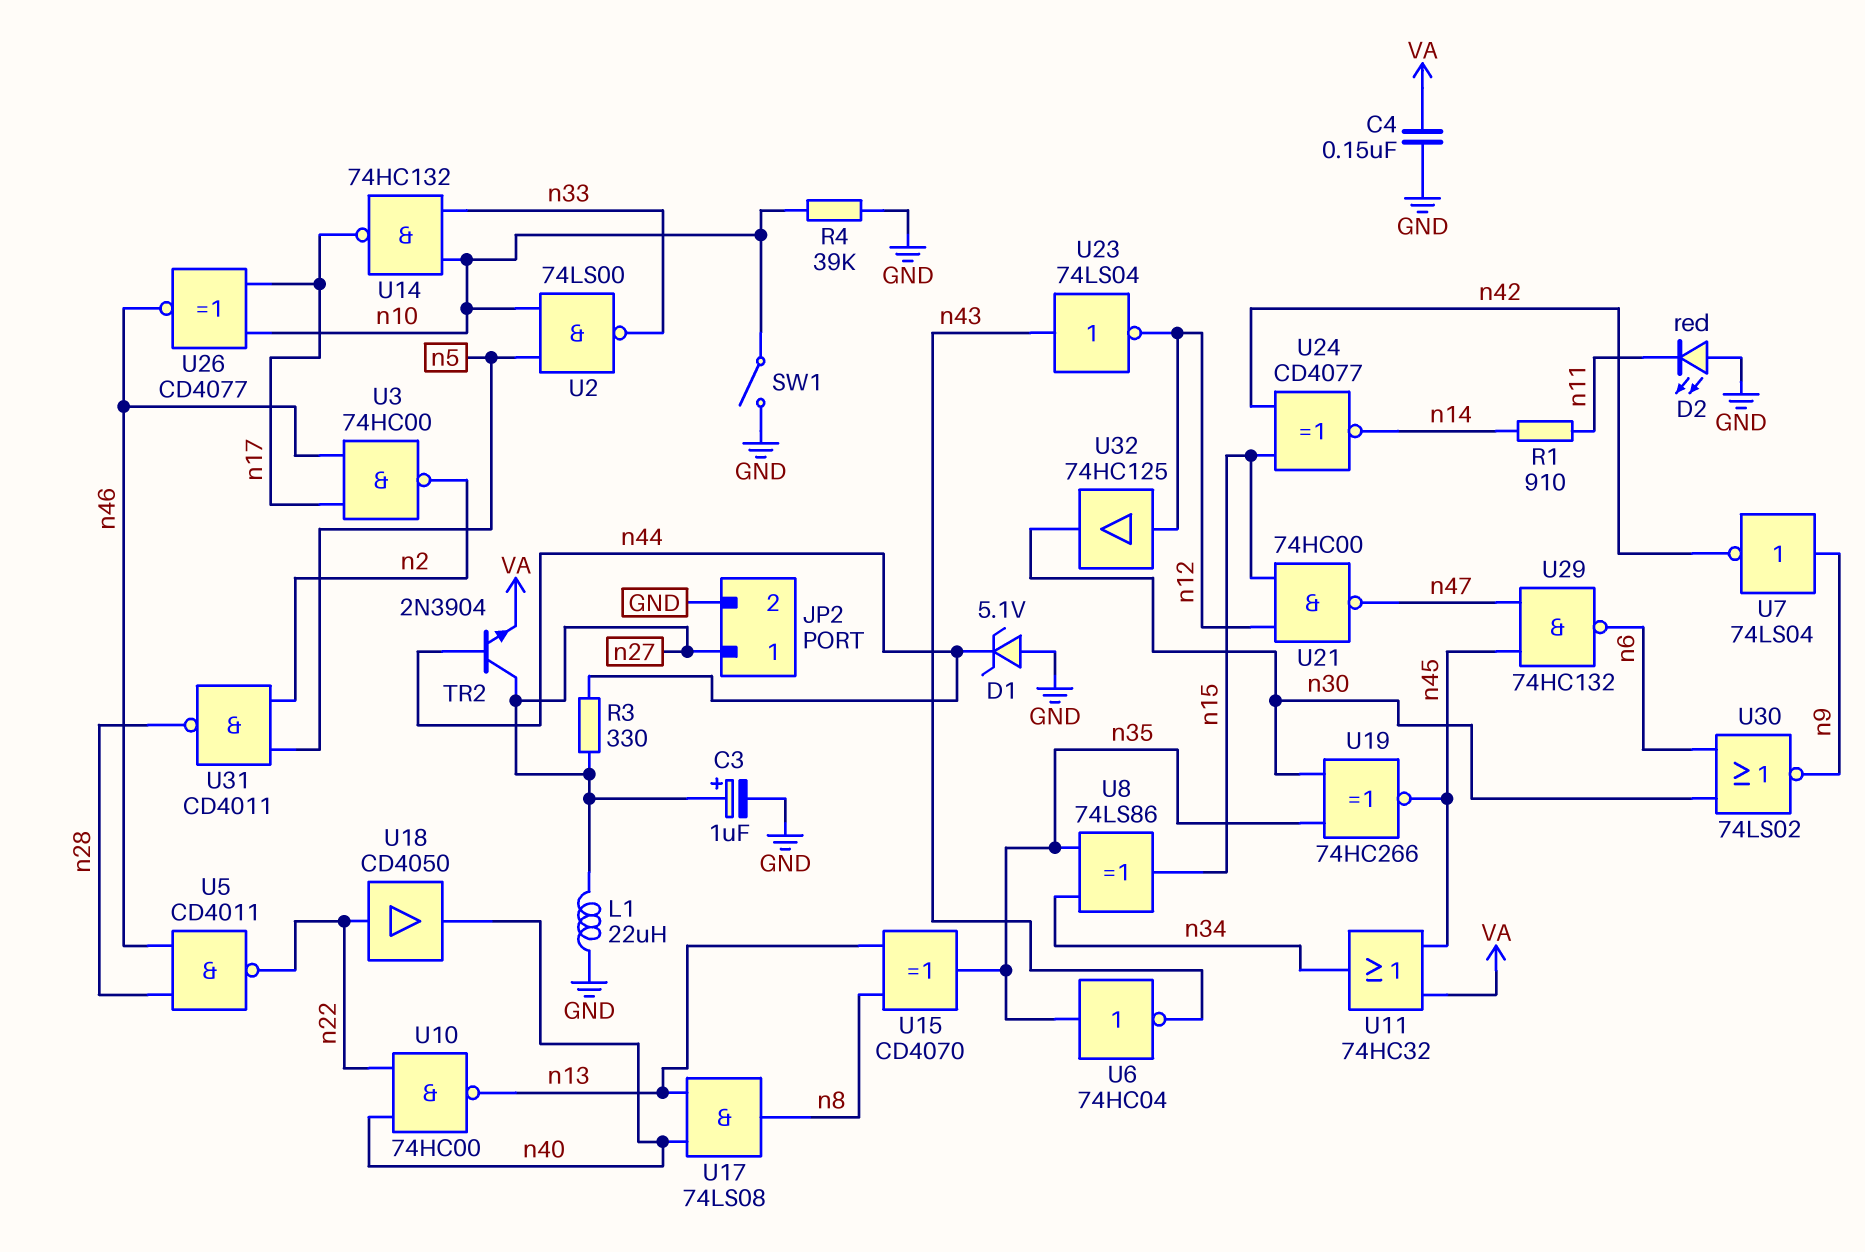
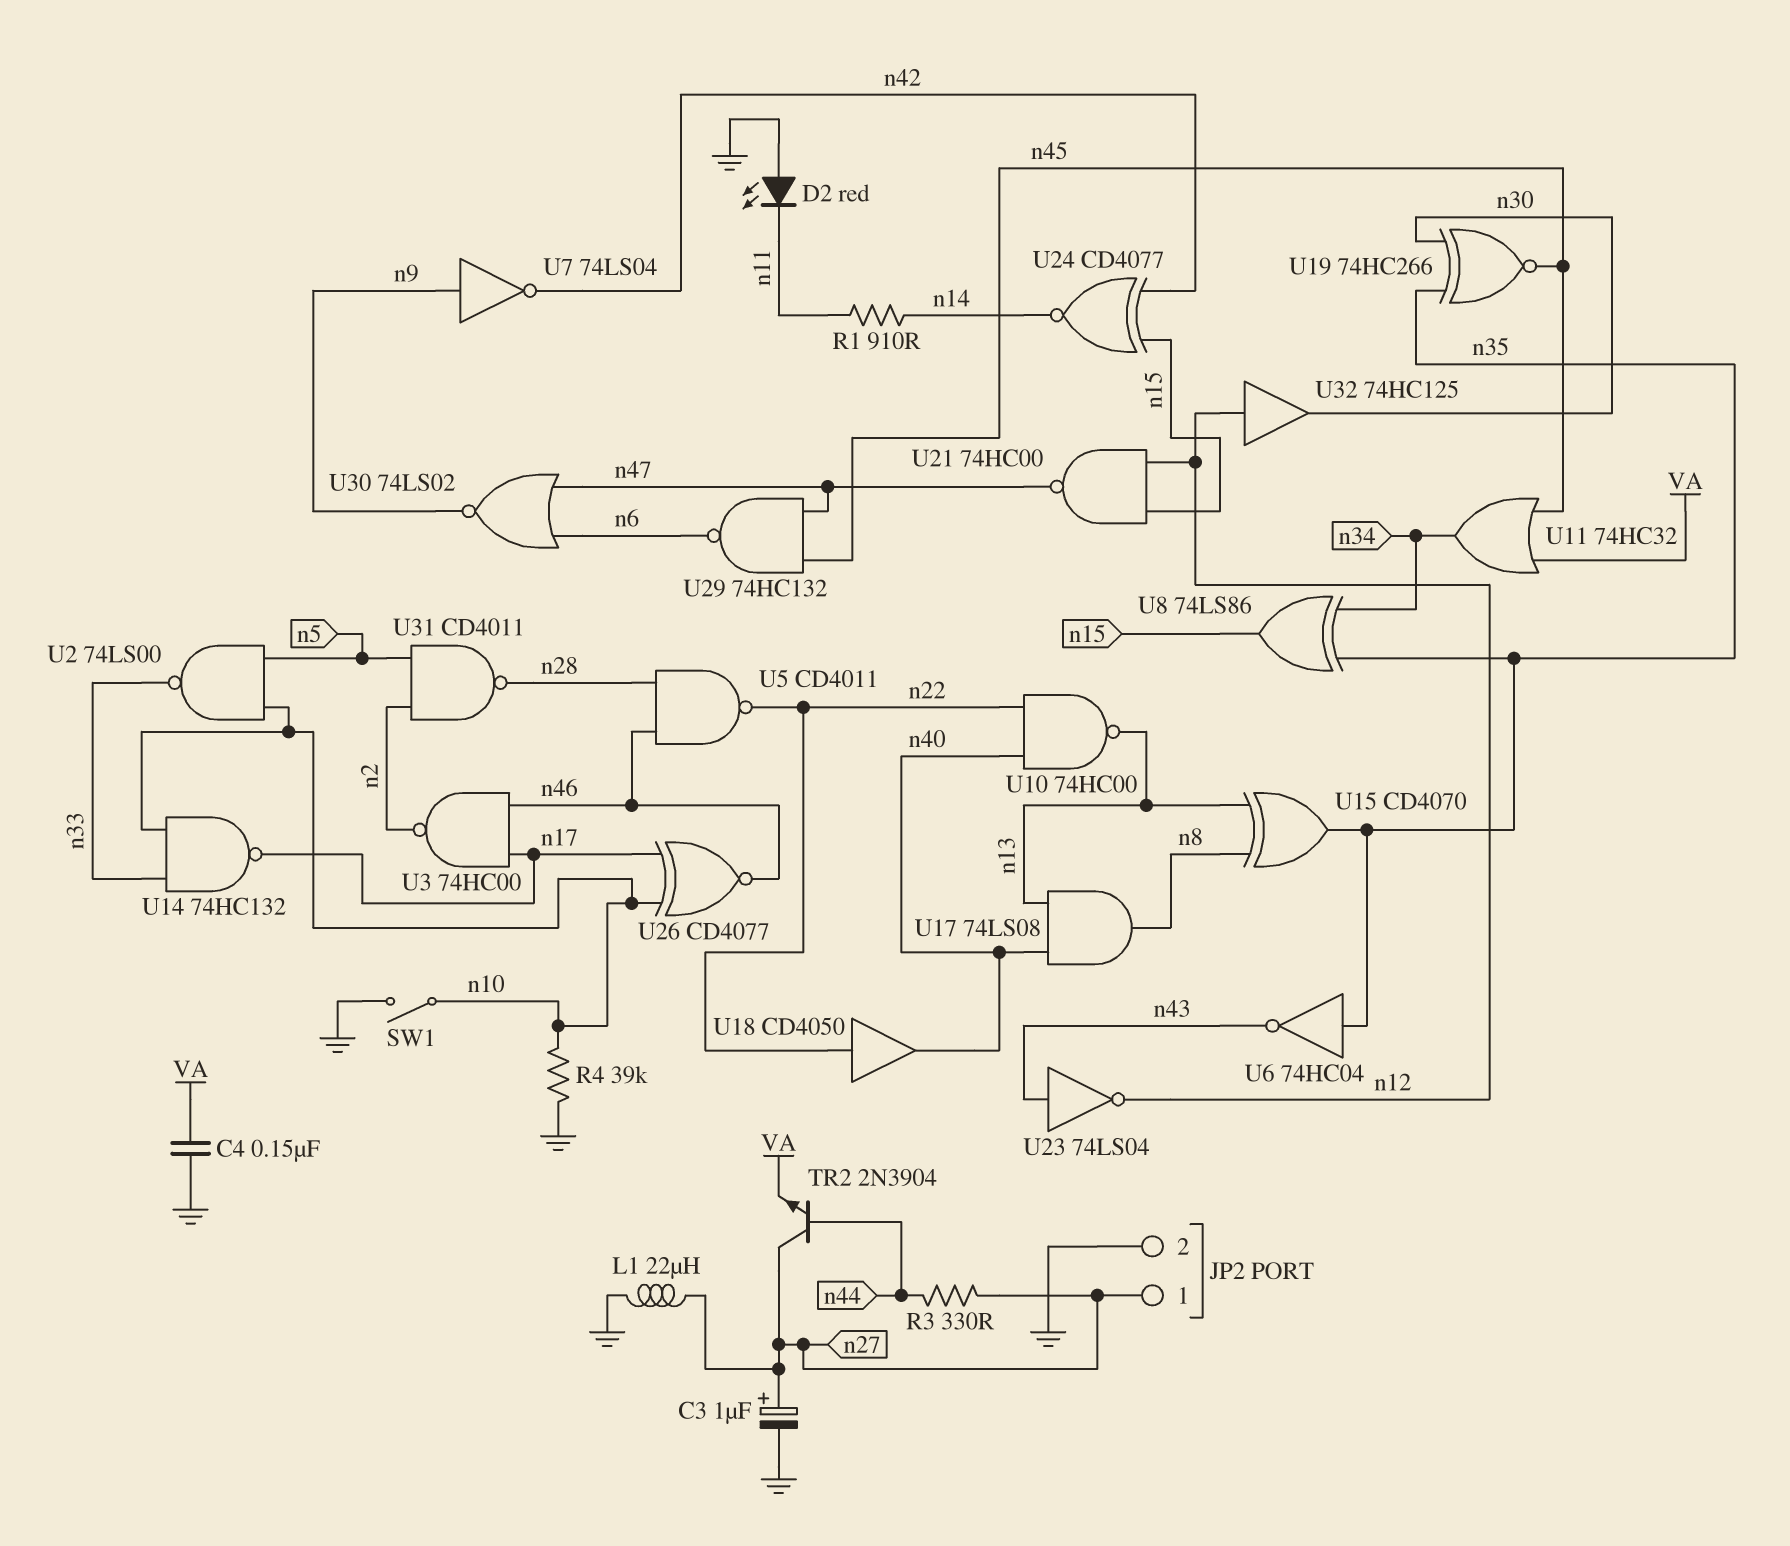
D1: zener 5.1V (A GND, K n44) -> none
U30: NOR 74LS02 (in n6, in n30, out n9) -> NOR 74LS02 (in n6, in n47, out n9)

